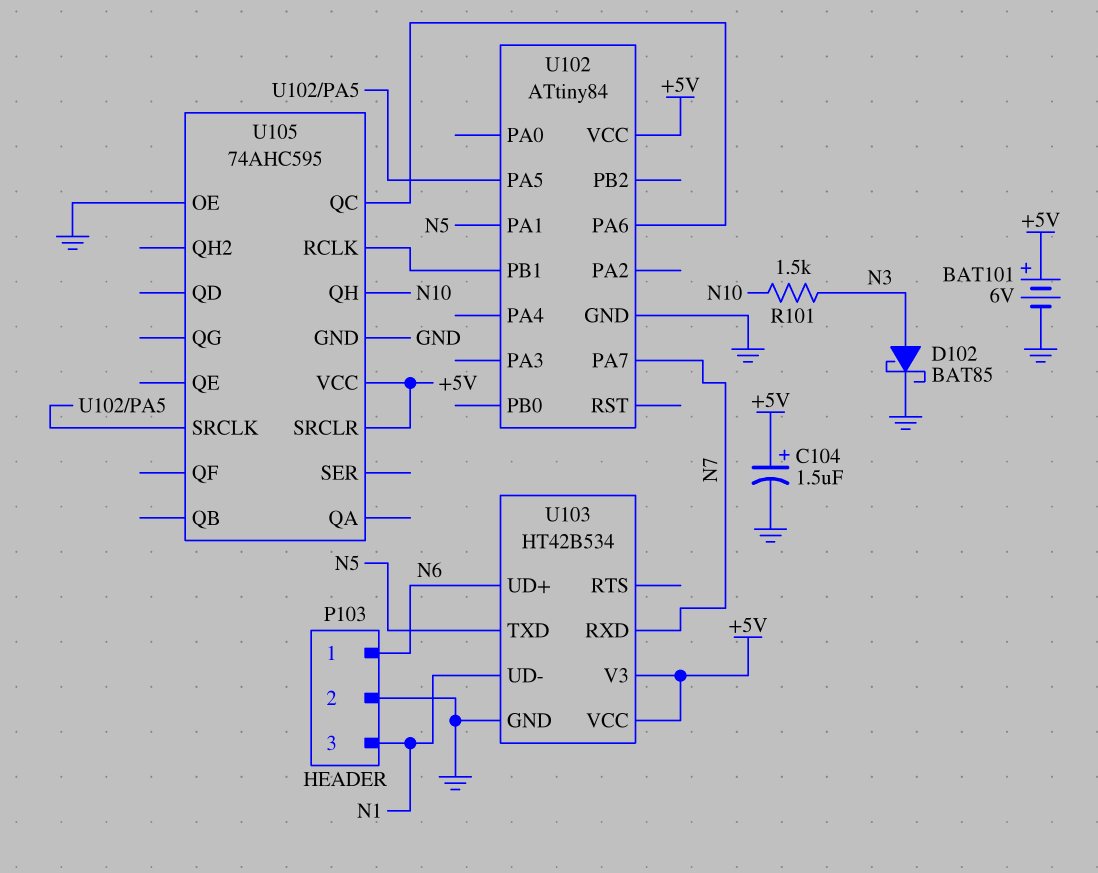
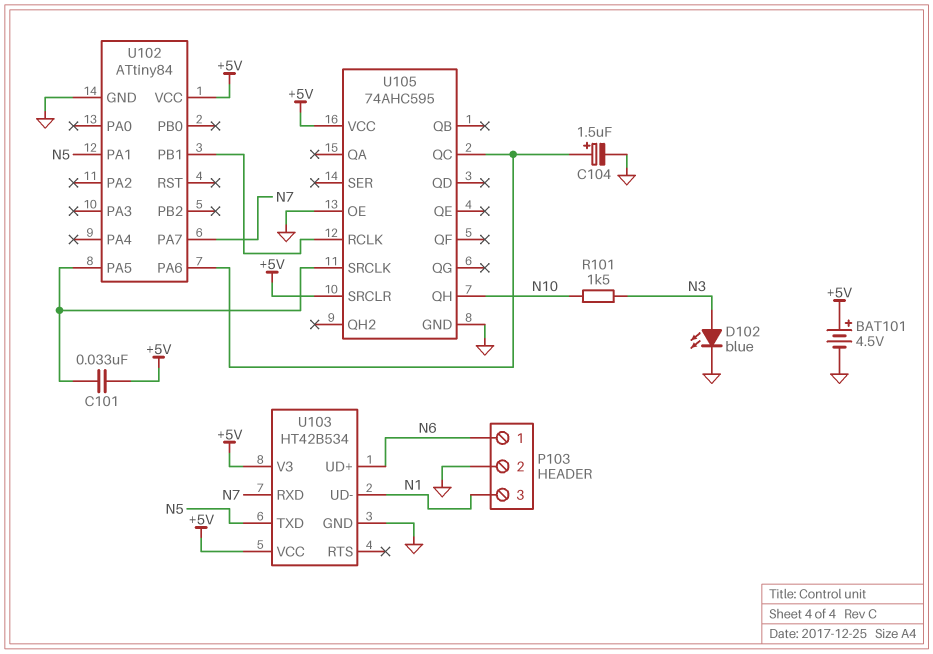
BAT101: 6V (plus +5V, minus GND) -> 4.5V (plus +5V, minus GND)
C101: none -> 33nF (+5V, U102/PA5)
C104: 1.5uF (plus +5V, minus GND) -> 1.5uF (plus U102/PA6, minus GND)
D102: schottky BAT85 (A N3, K GND) -> LED blue (A N3, K GND)

